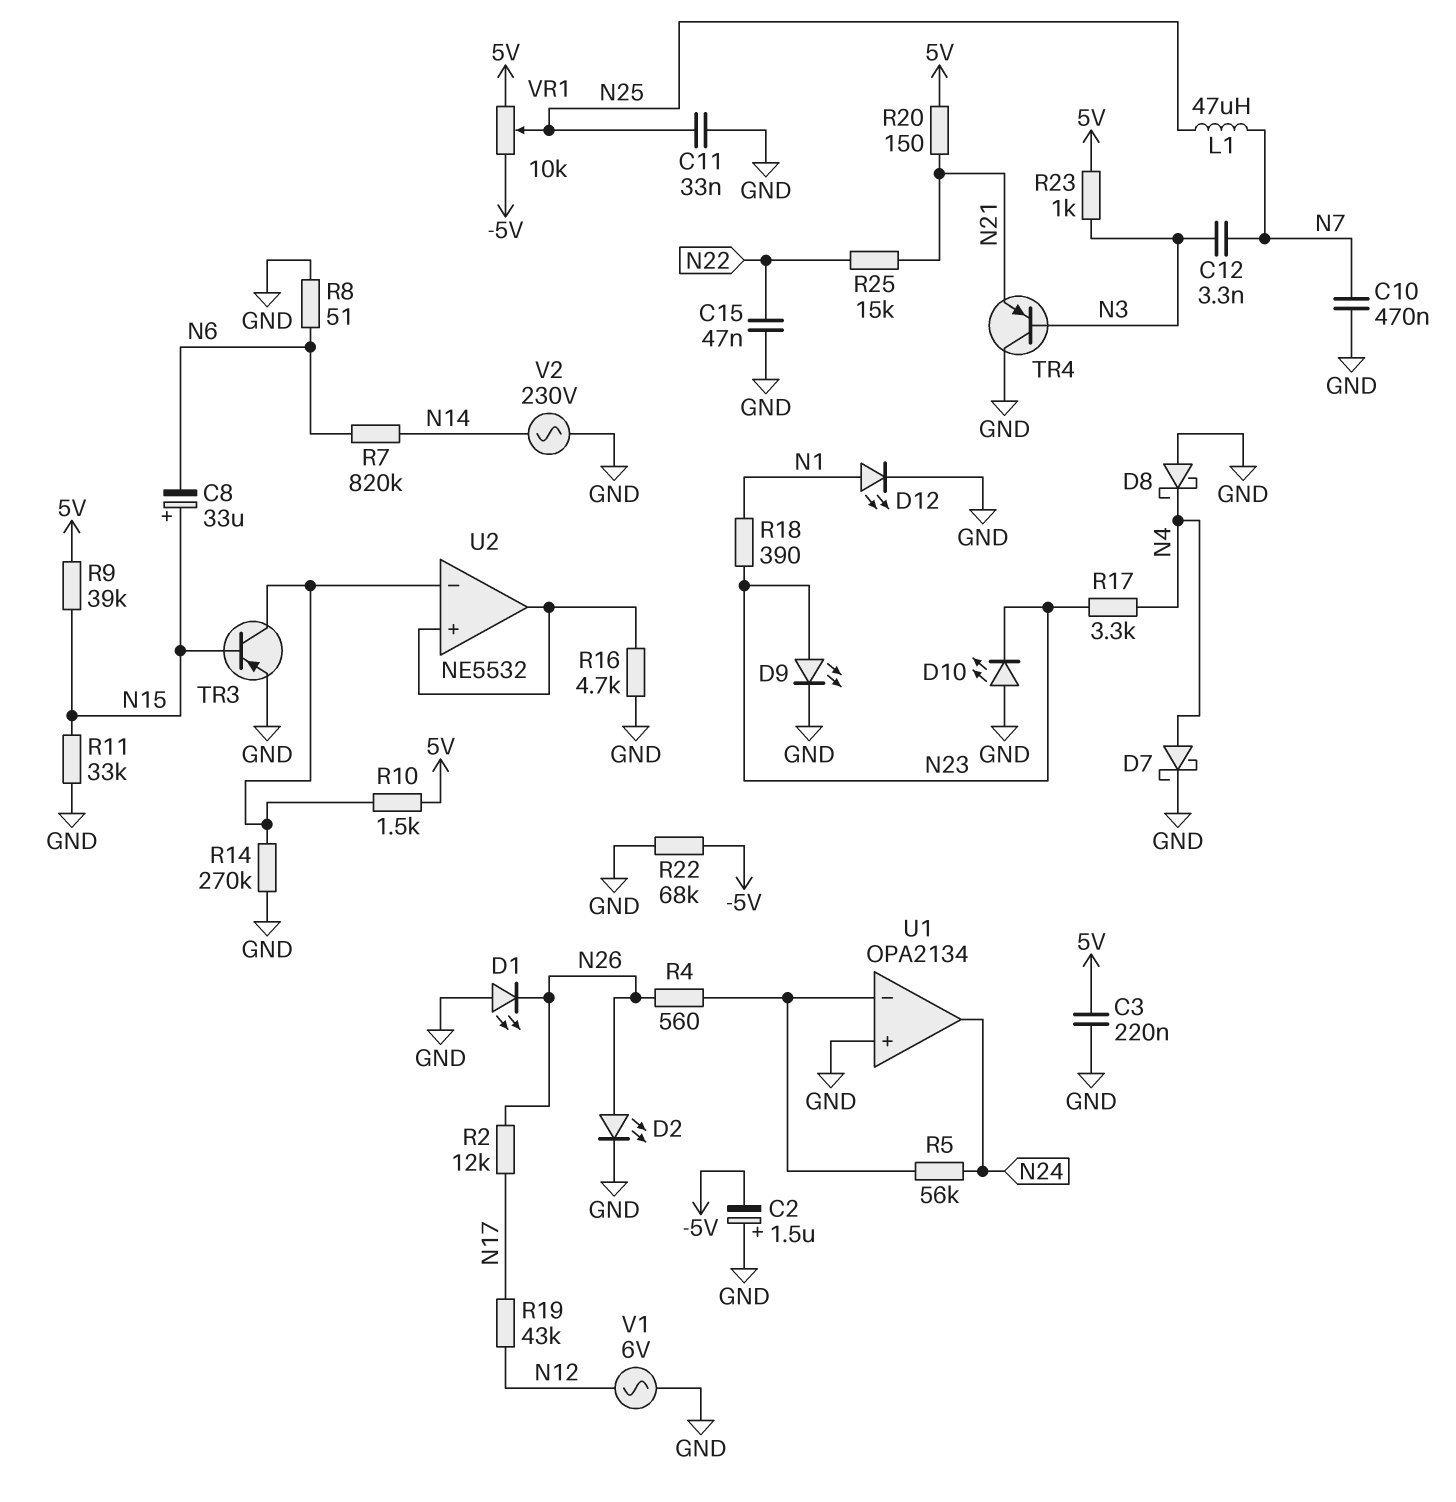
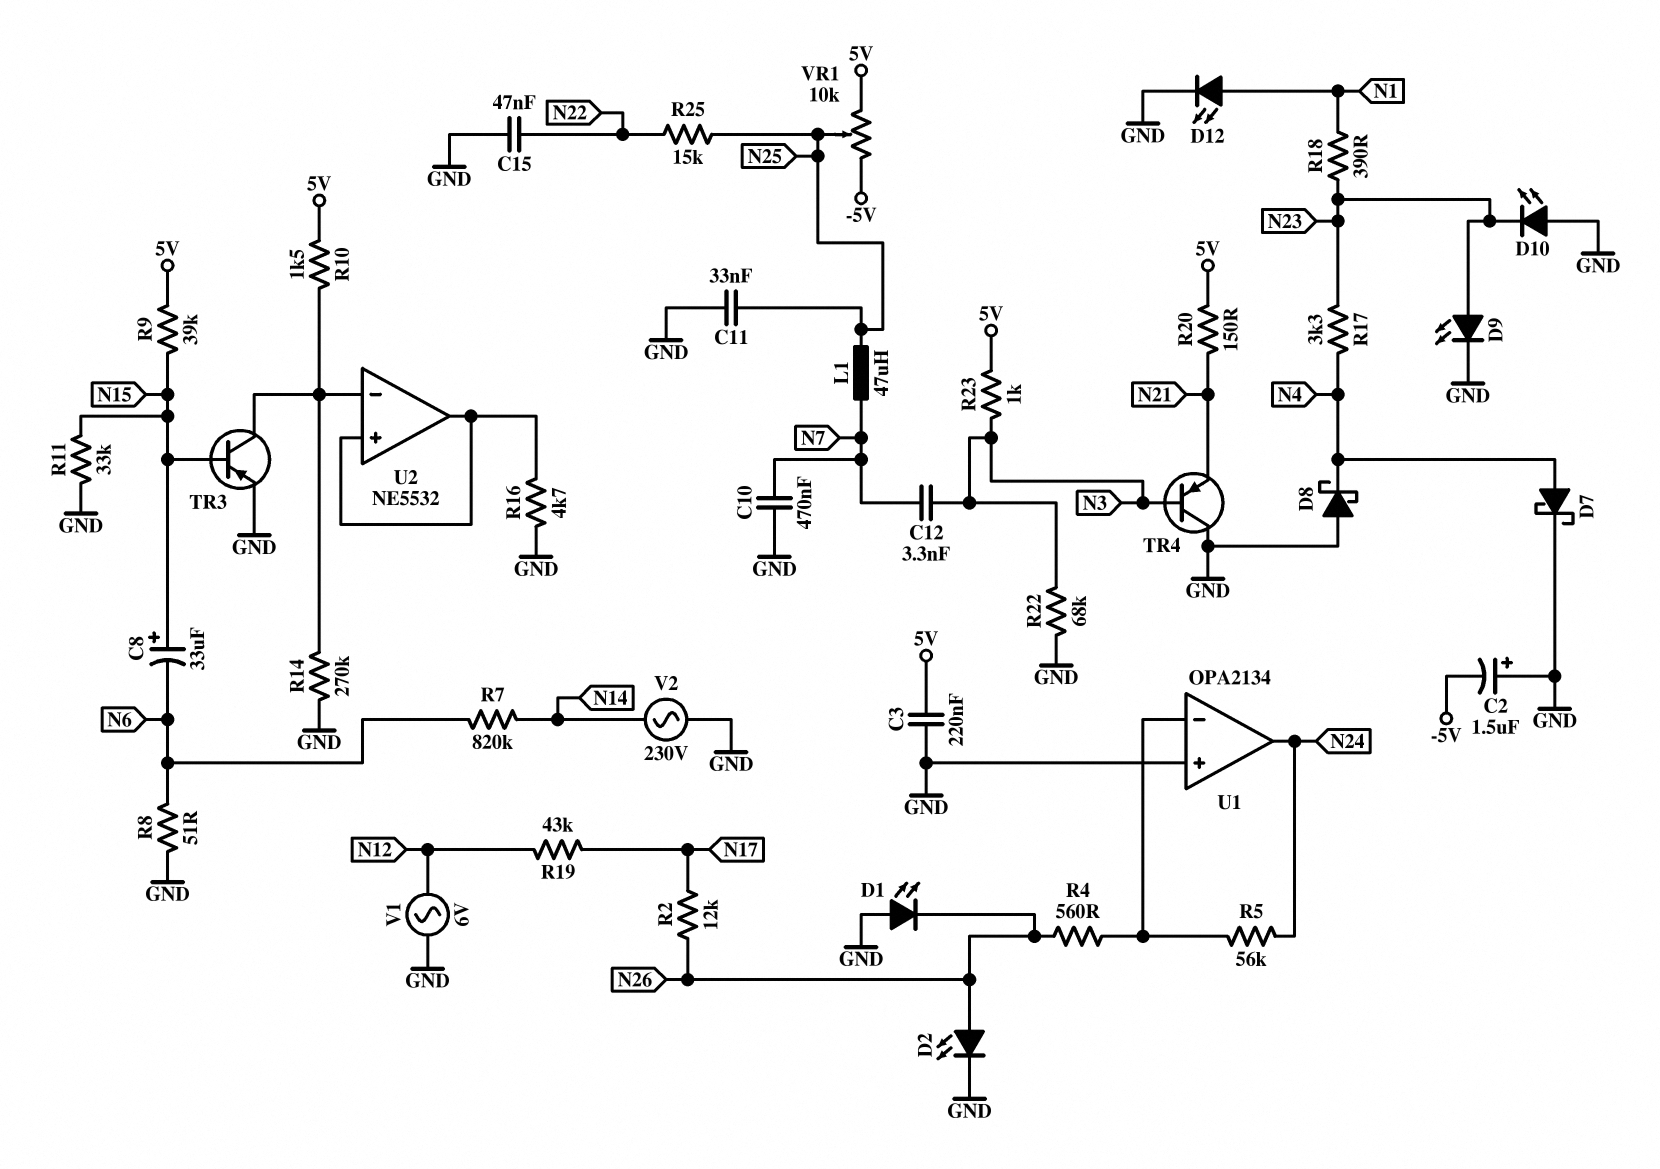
R22: 68k (-5V, GND) -> 68k (GND, N3)
R25: 15k (N21, N22) -> 15k (N22, N25)

